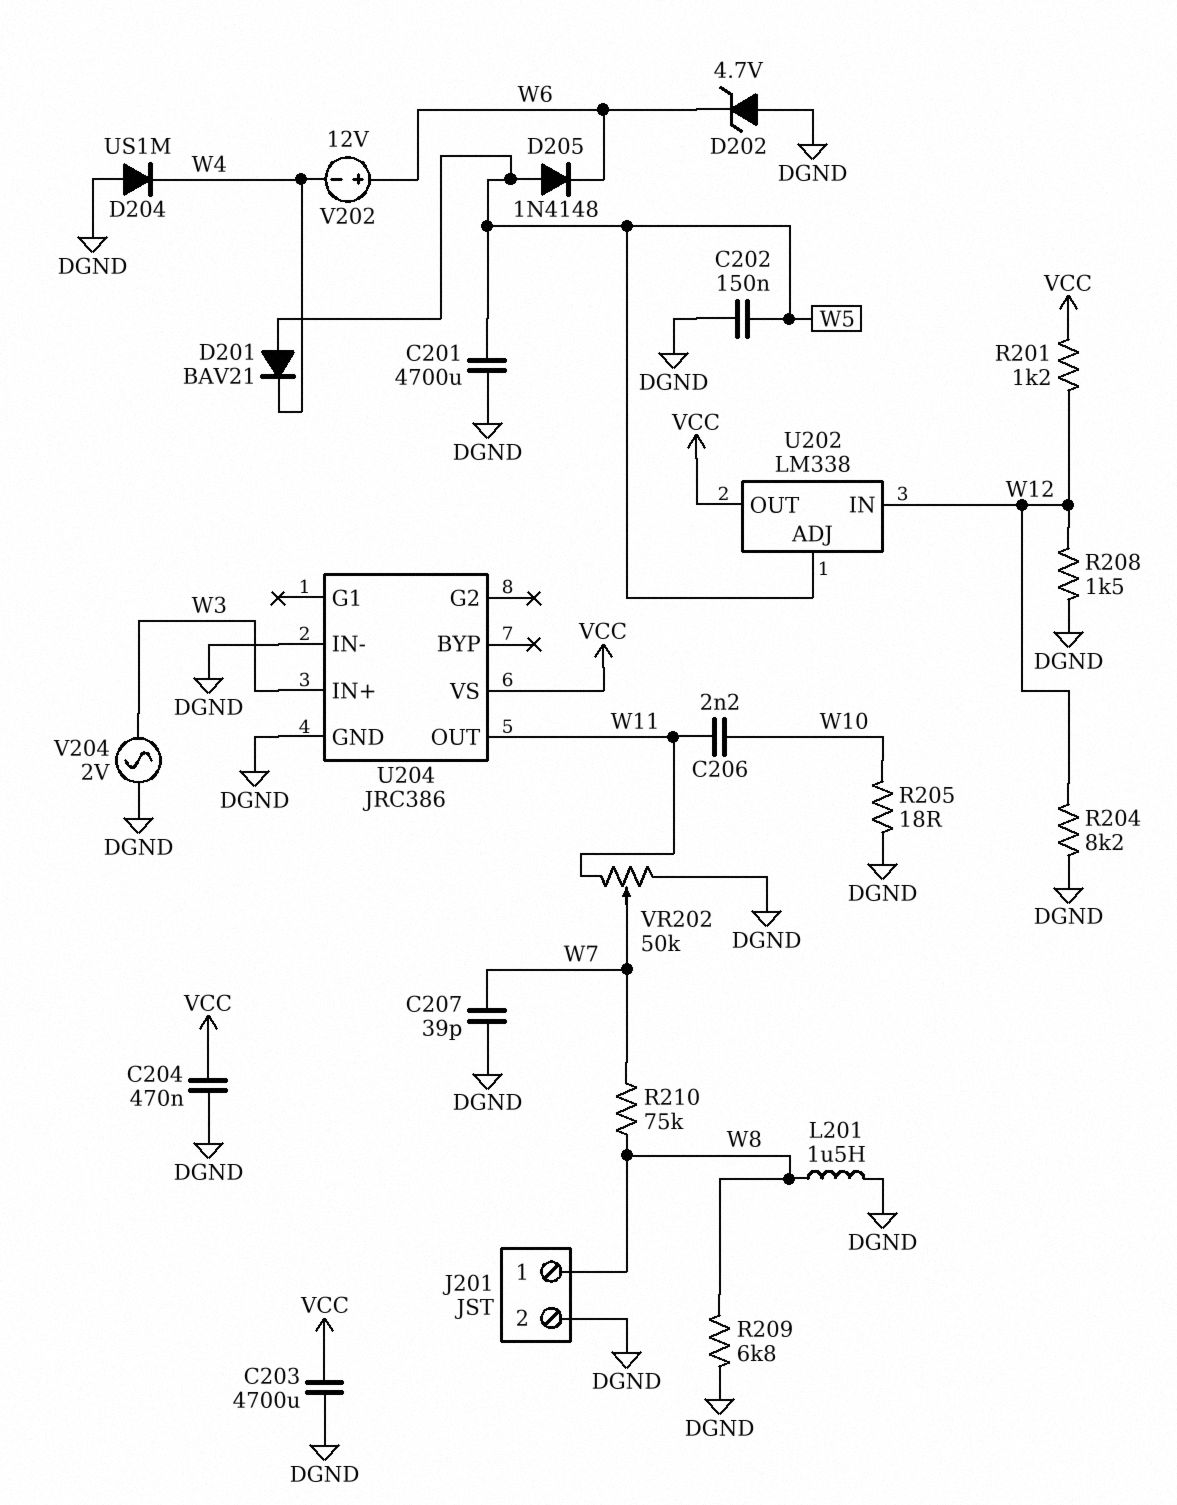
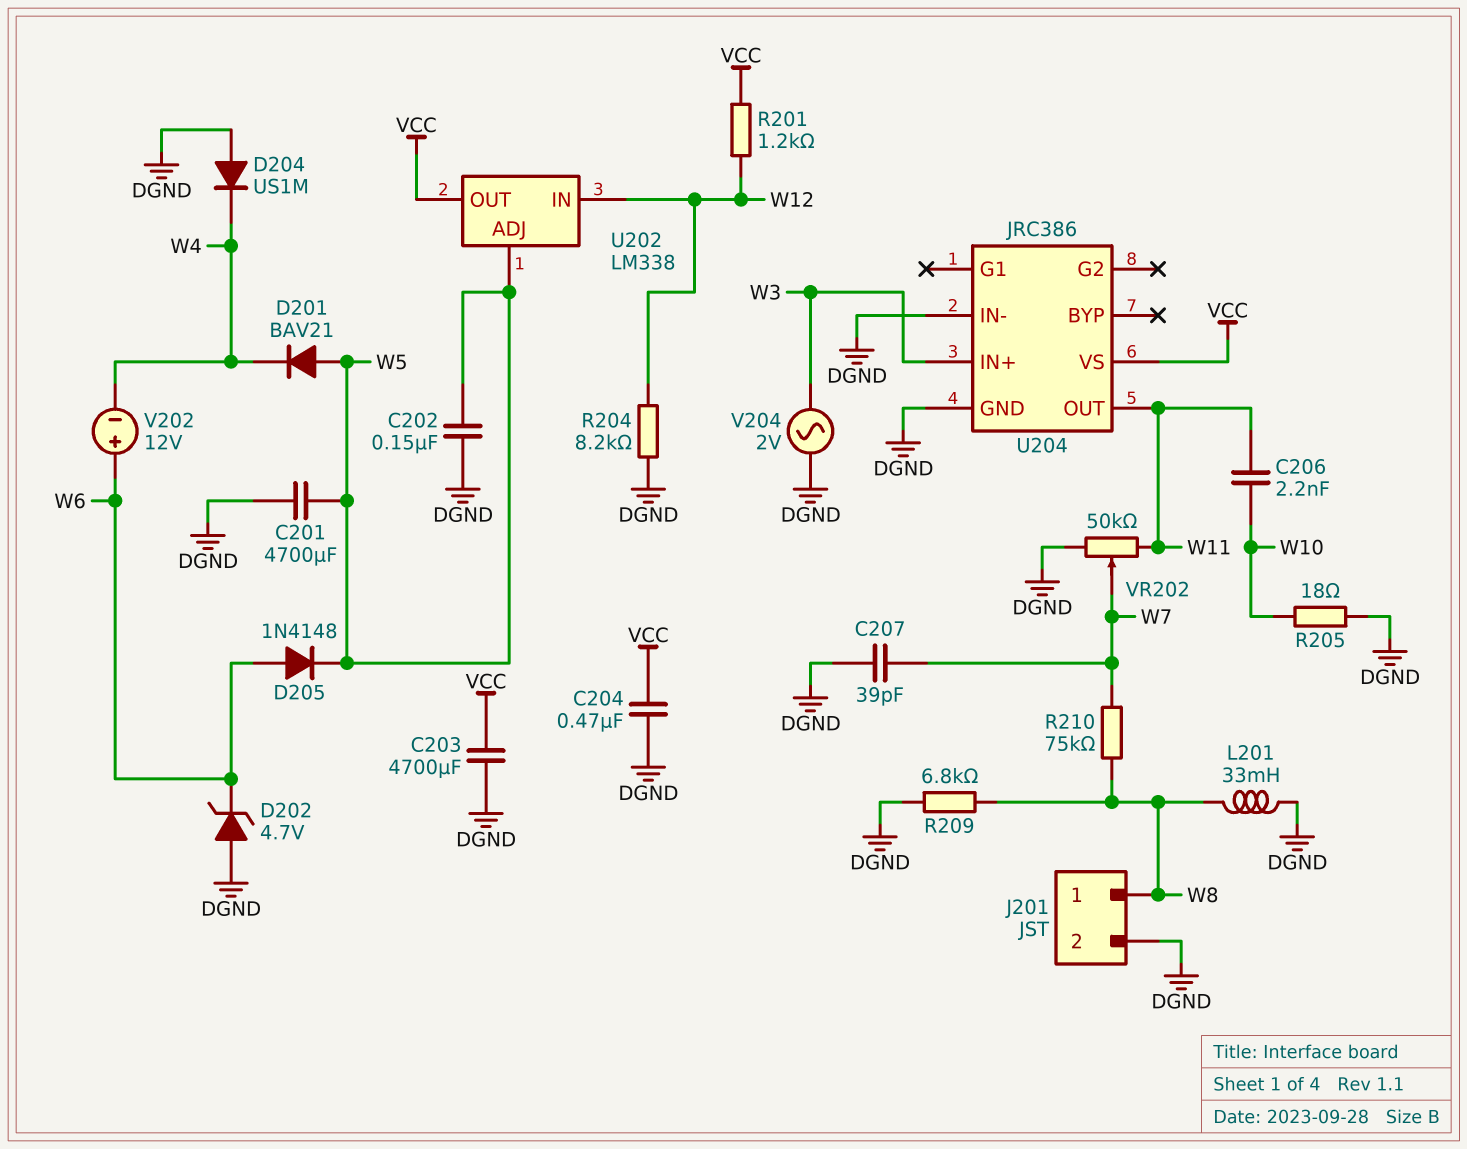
D205: diode 1N4148 (A W5, K W6) -> diode 1N4148 (A W6, K W5)
L201: 1.5uH (DGND, W8) -> 33mH (DGND, W8)
R208: 1.5k (DGND, W12) -> none

